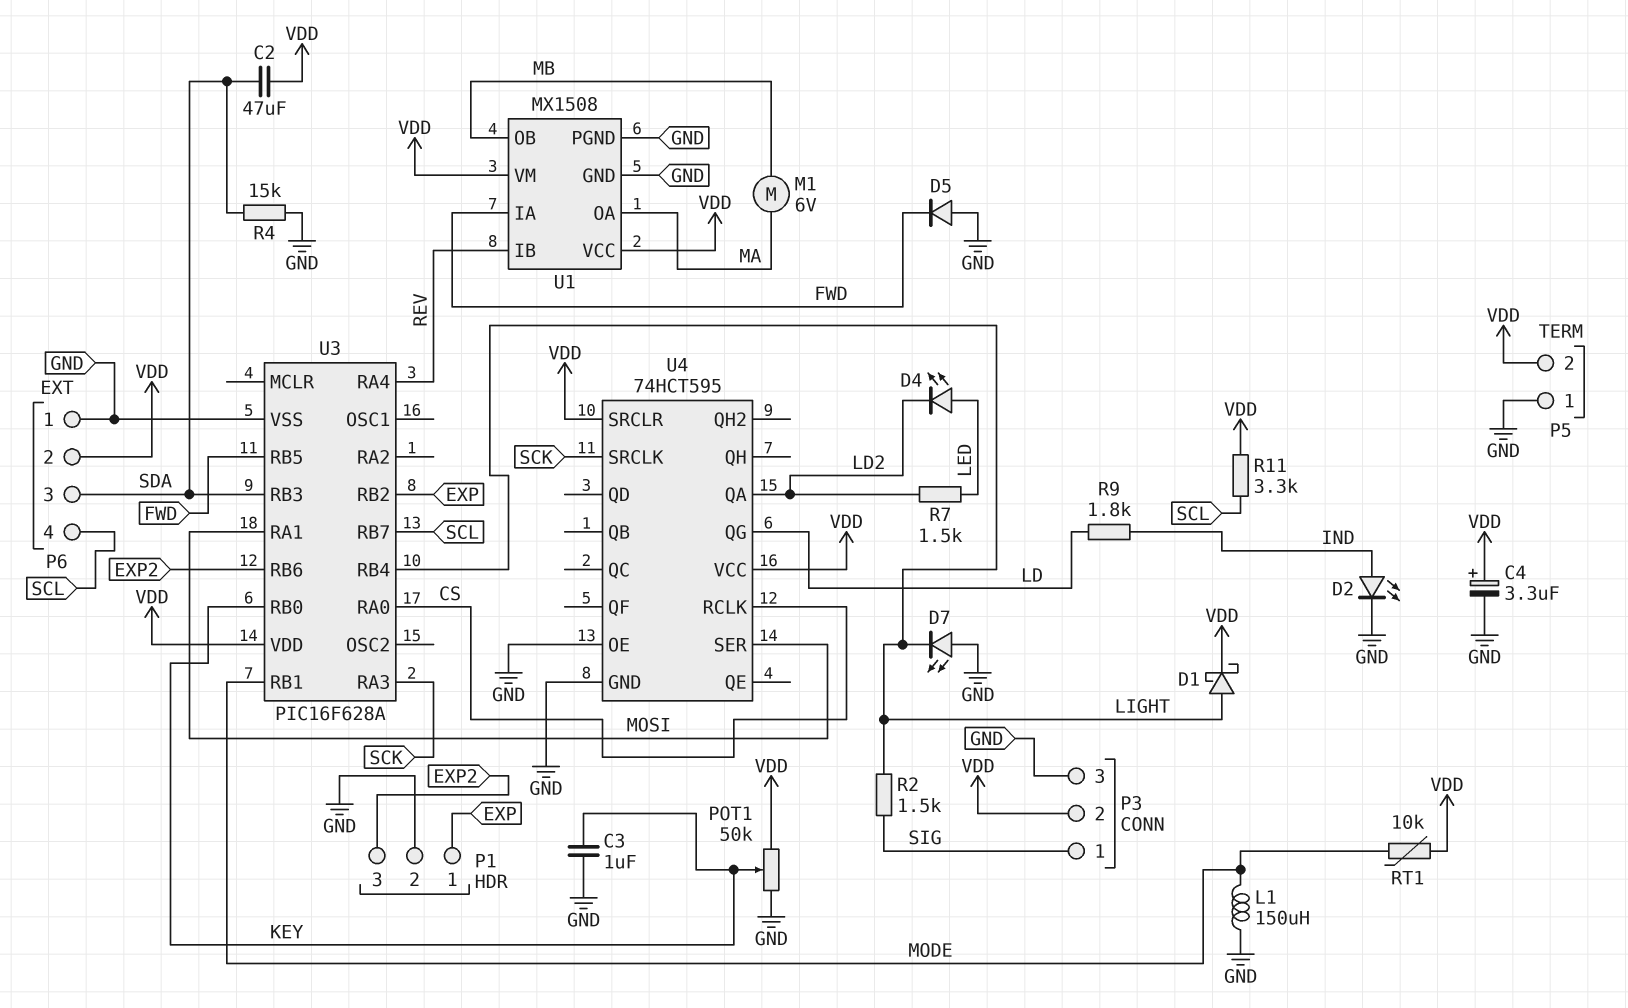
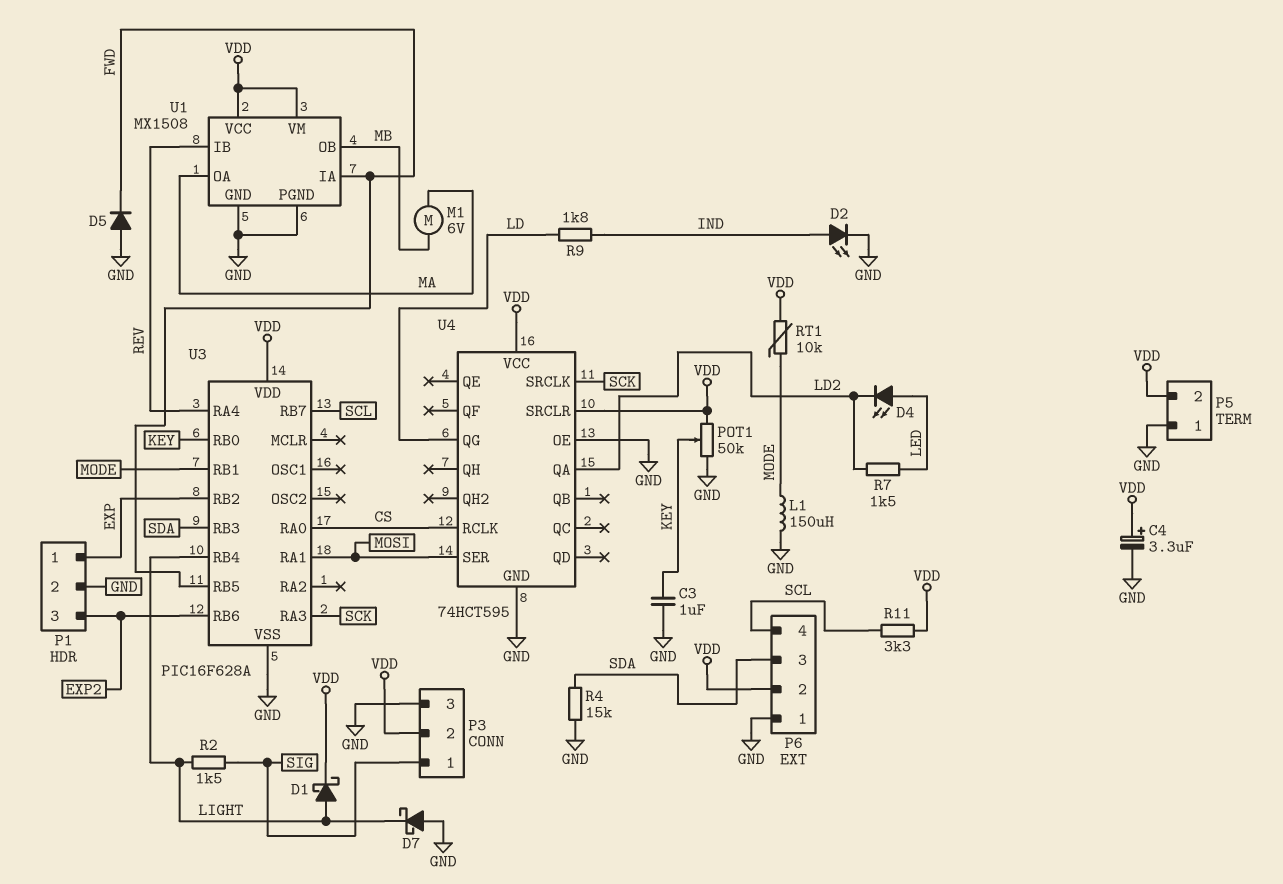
C2: 47uF (SDA, VDD) -> none
D7: LED (A GND, K LIGHT) -> schottky (A GND, K LIGHT)

